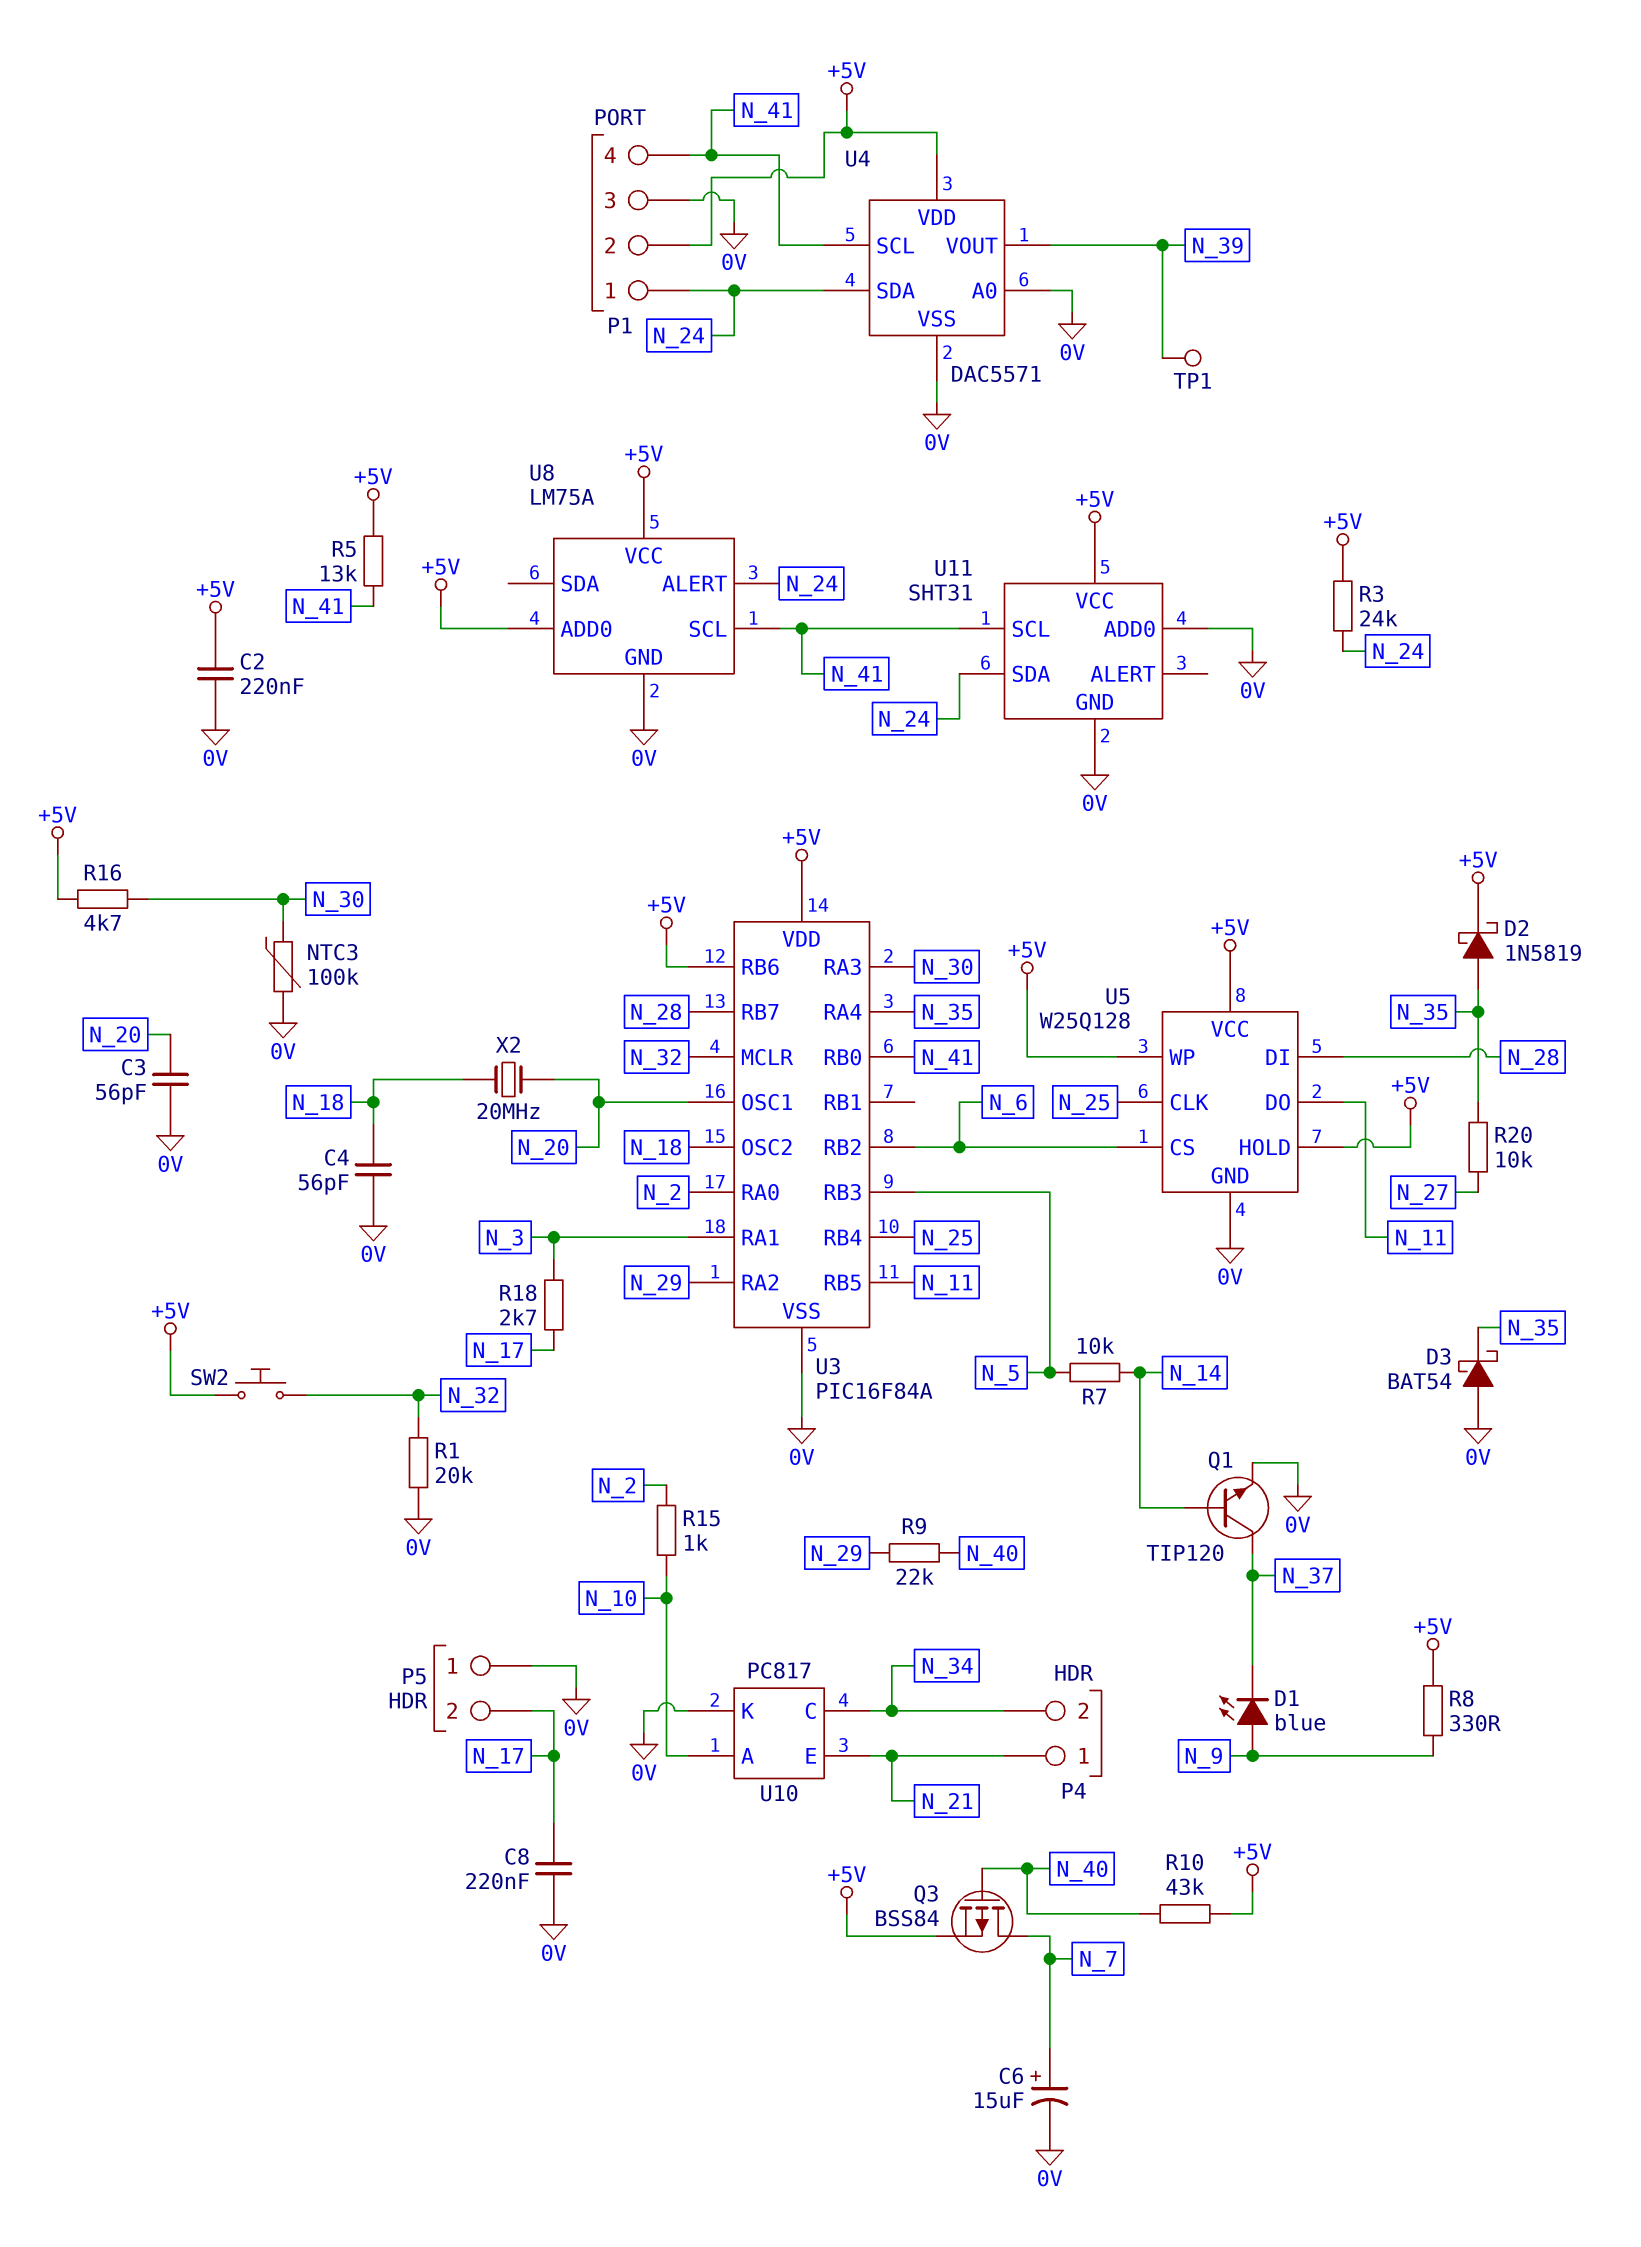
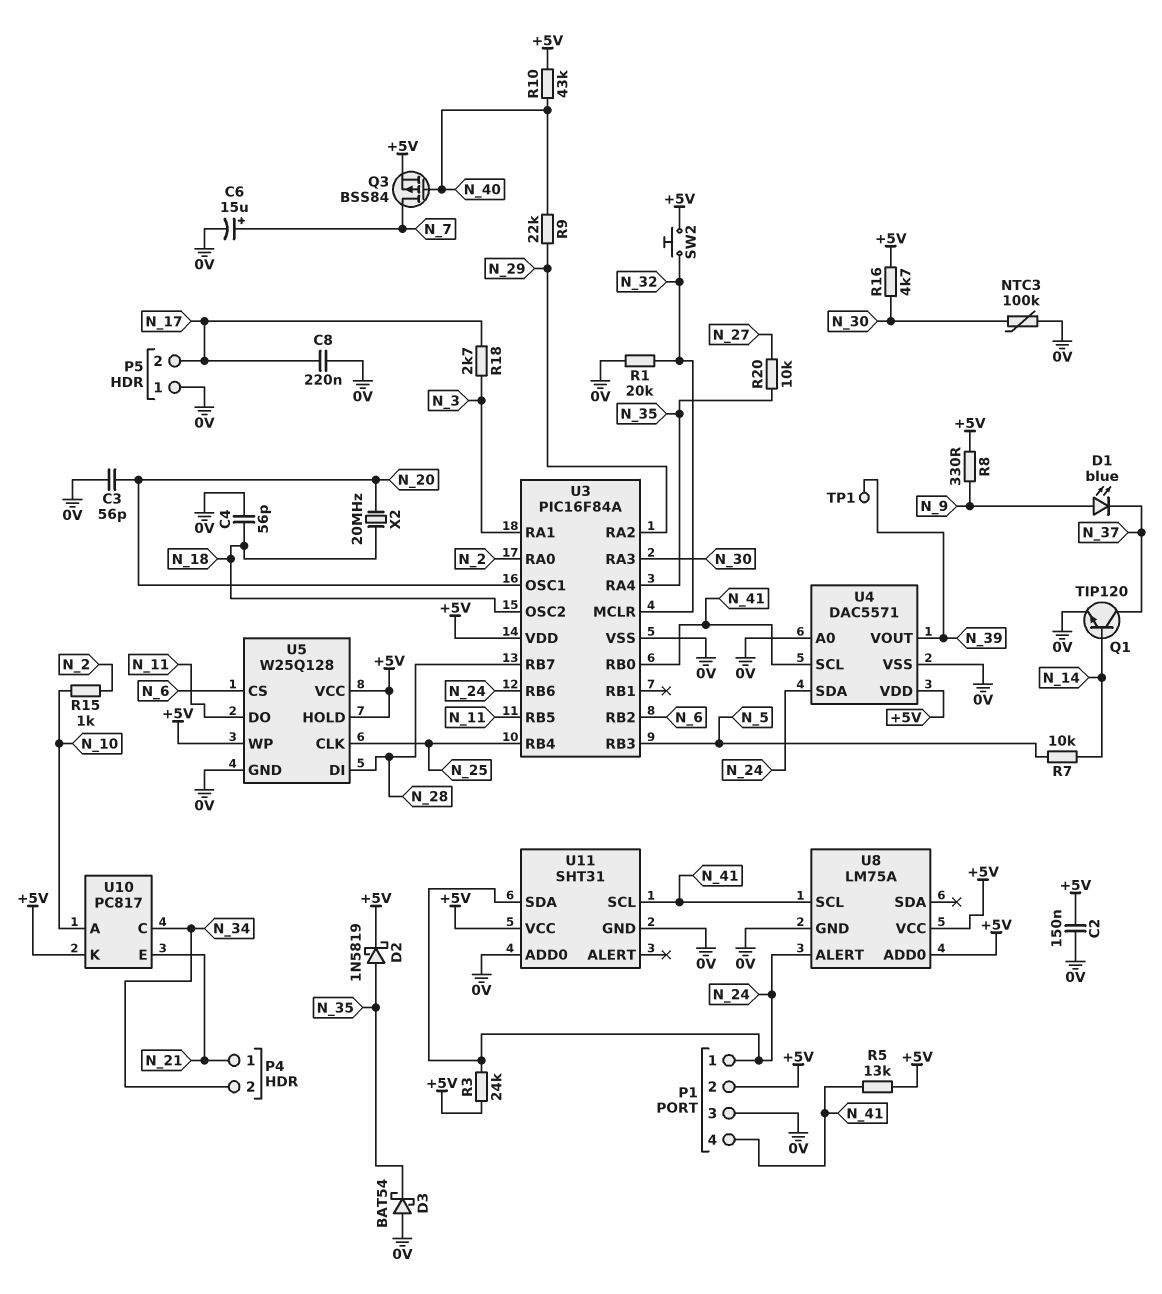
C2: 220nF (+5V, 0V) -> 150nF (+5V, 0V)
U3 pin RB6: +5V -> N_24
U10 pin K: 0V -> +5V

